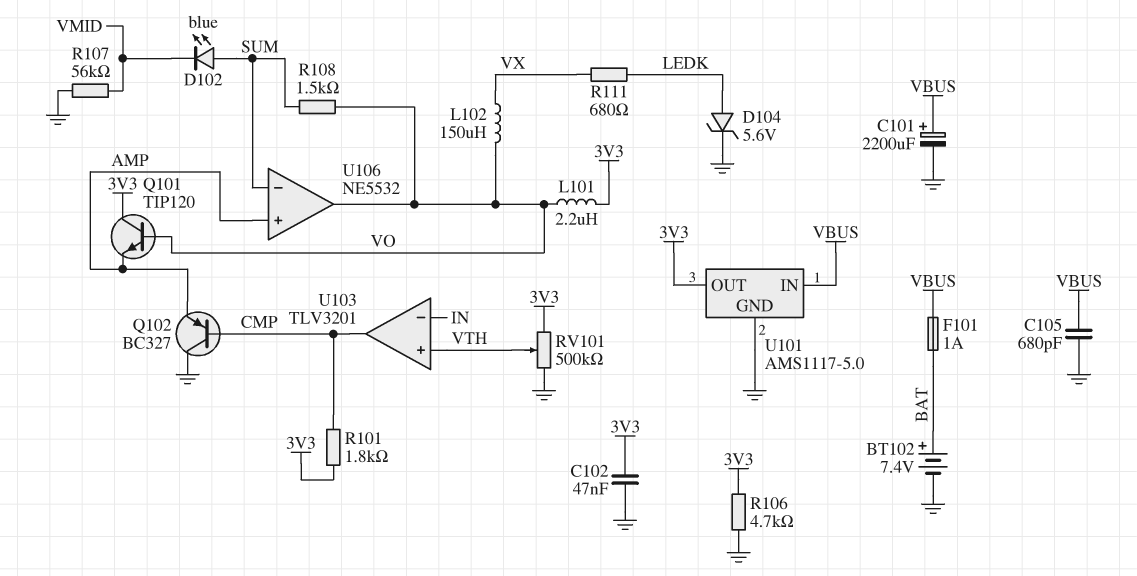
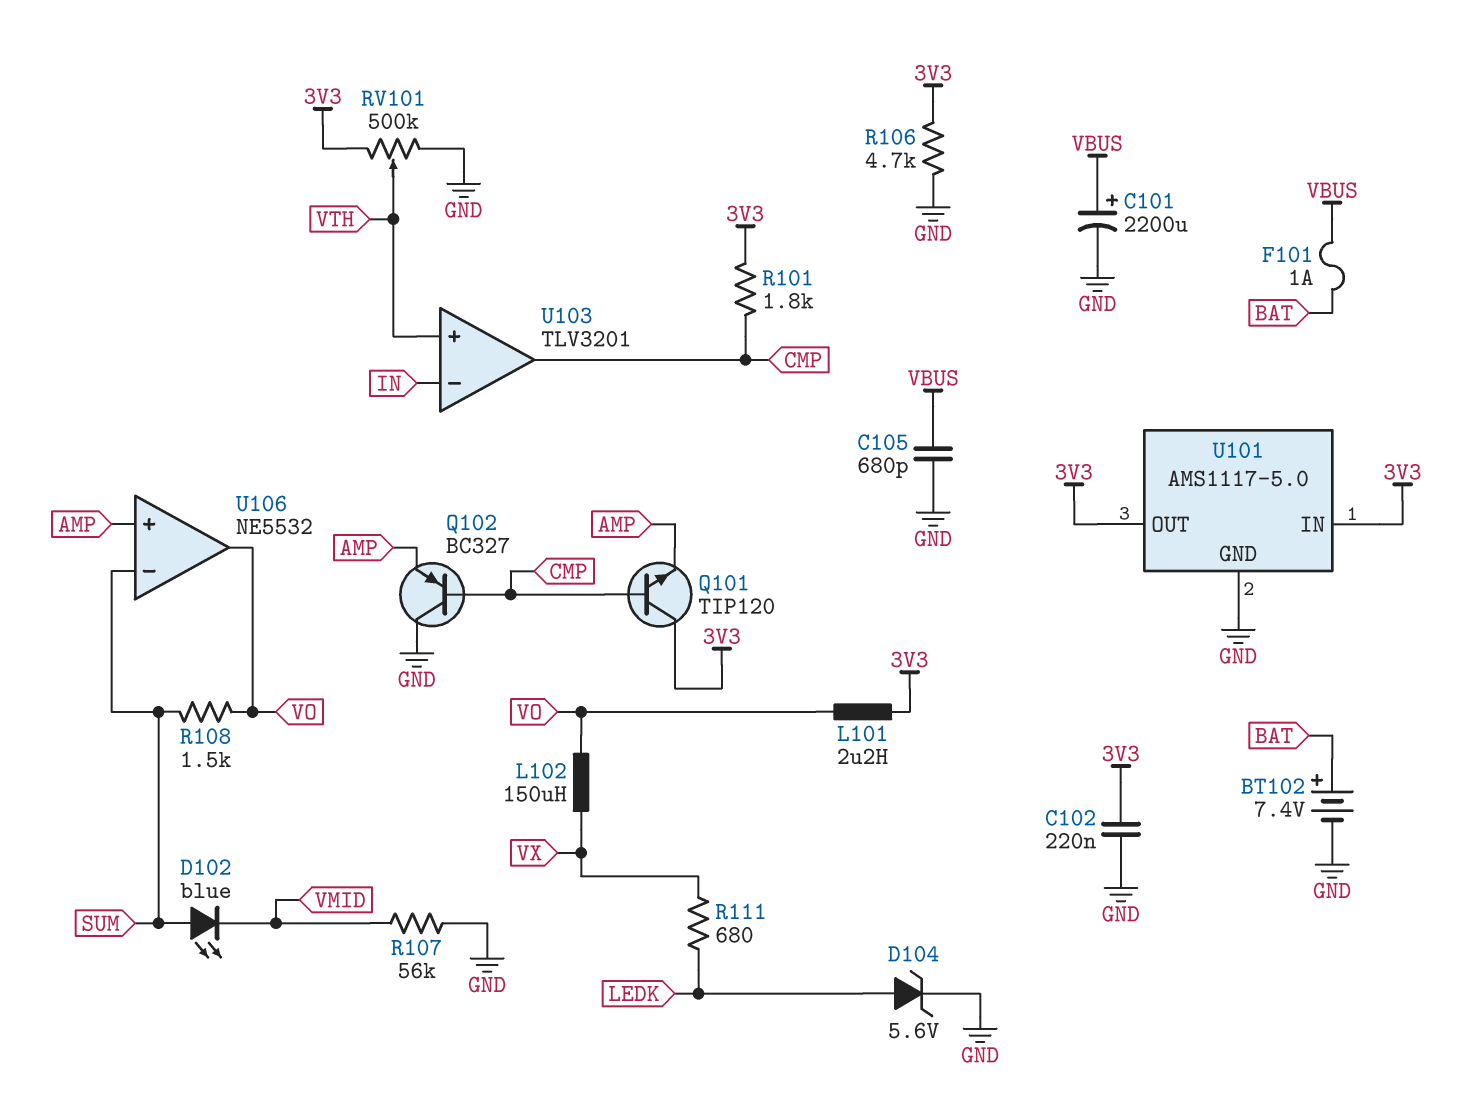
C102: 47nF (3V3, GND) -> 220nF (3V3, GND)
Q101: NPN TIP120 (B VO, C 3V3, E AMP) -> NPN TIP120 (B CMP, C 3V3, E AMP)
U101 pin IN: VBUS -> 3V3

